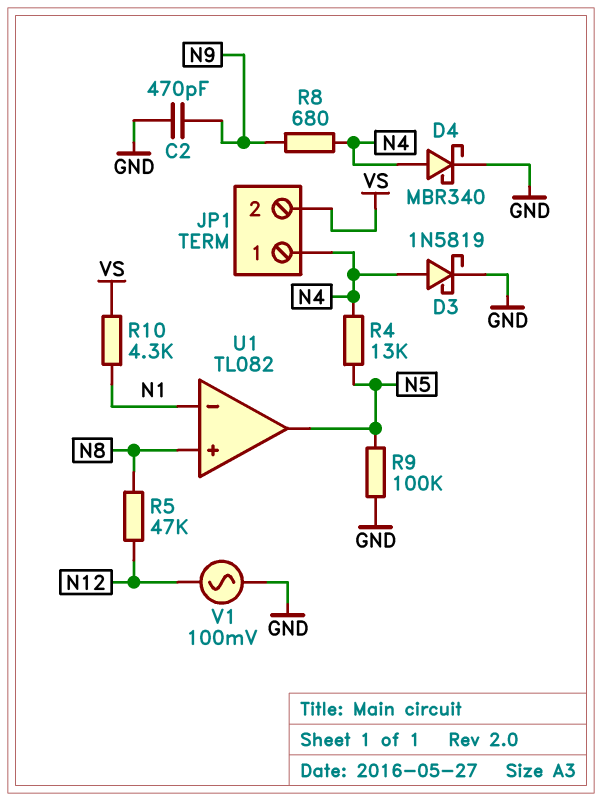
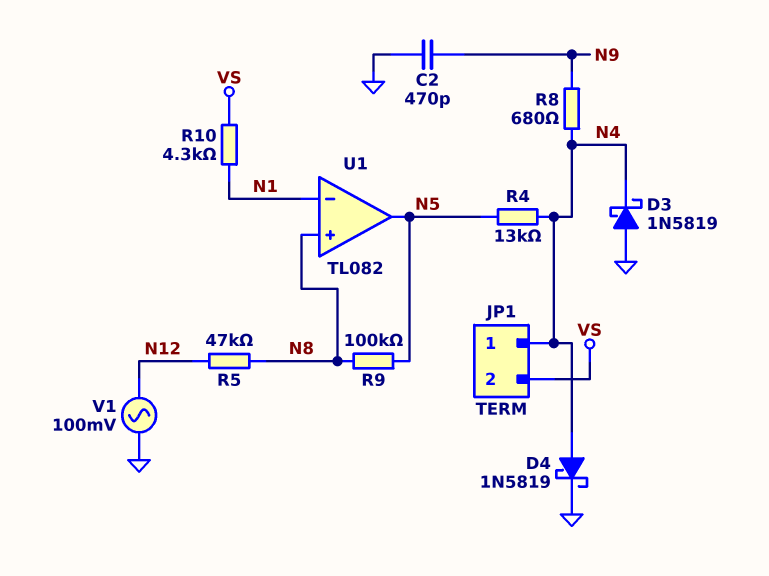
D3: schottky 1N5819 (A N4, K GND) -> schottky 1N5819 (A GND, K N4)
D4: schottky MBR340 (A N4, K GND) -> schottky 1N5819 (A N4, K GND)
R9: 100k (GND, N5) -> 100k (N5, N8)

